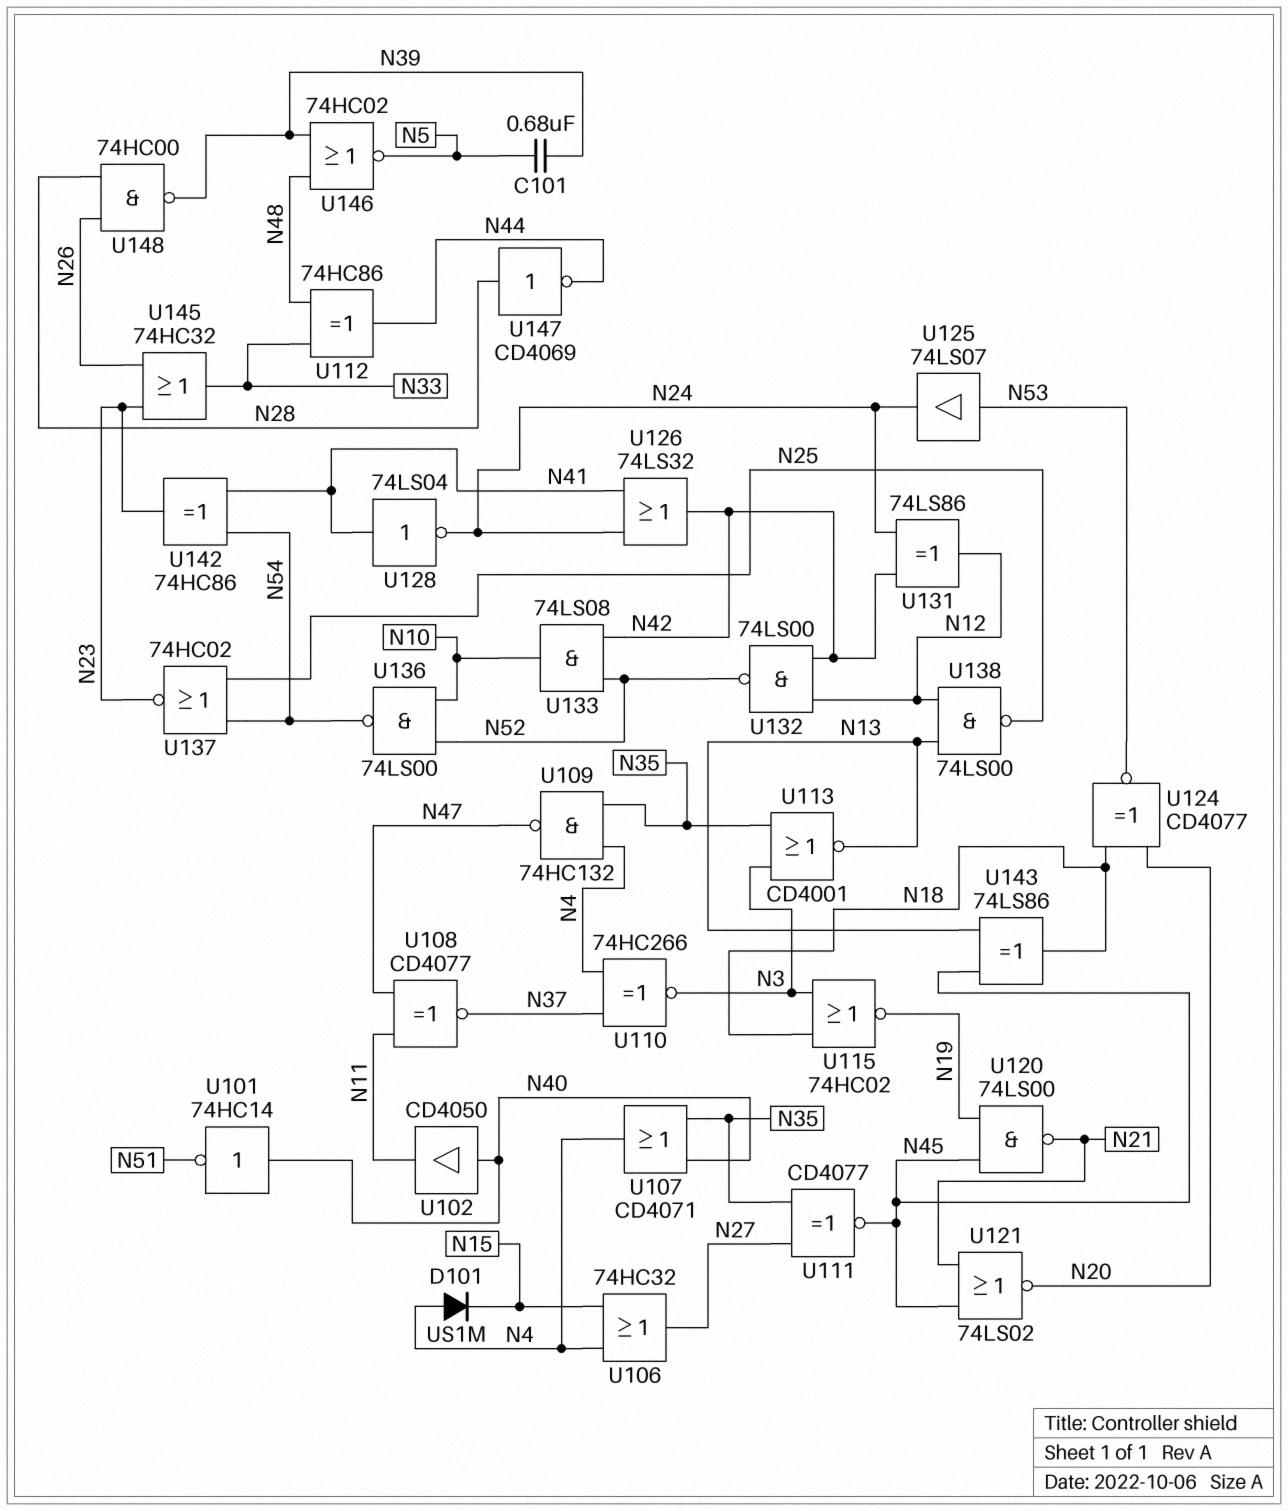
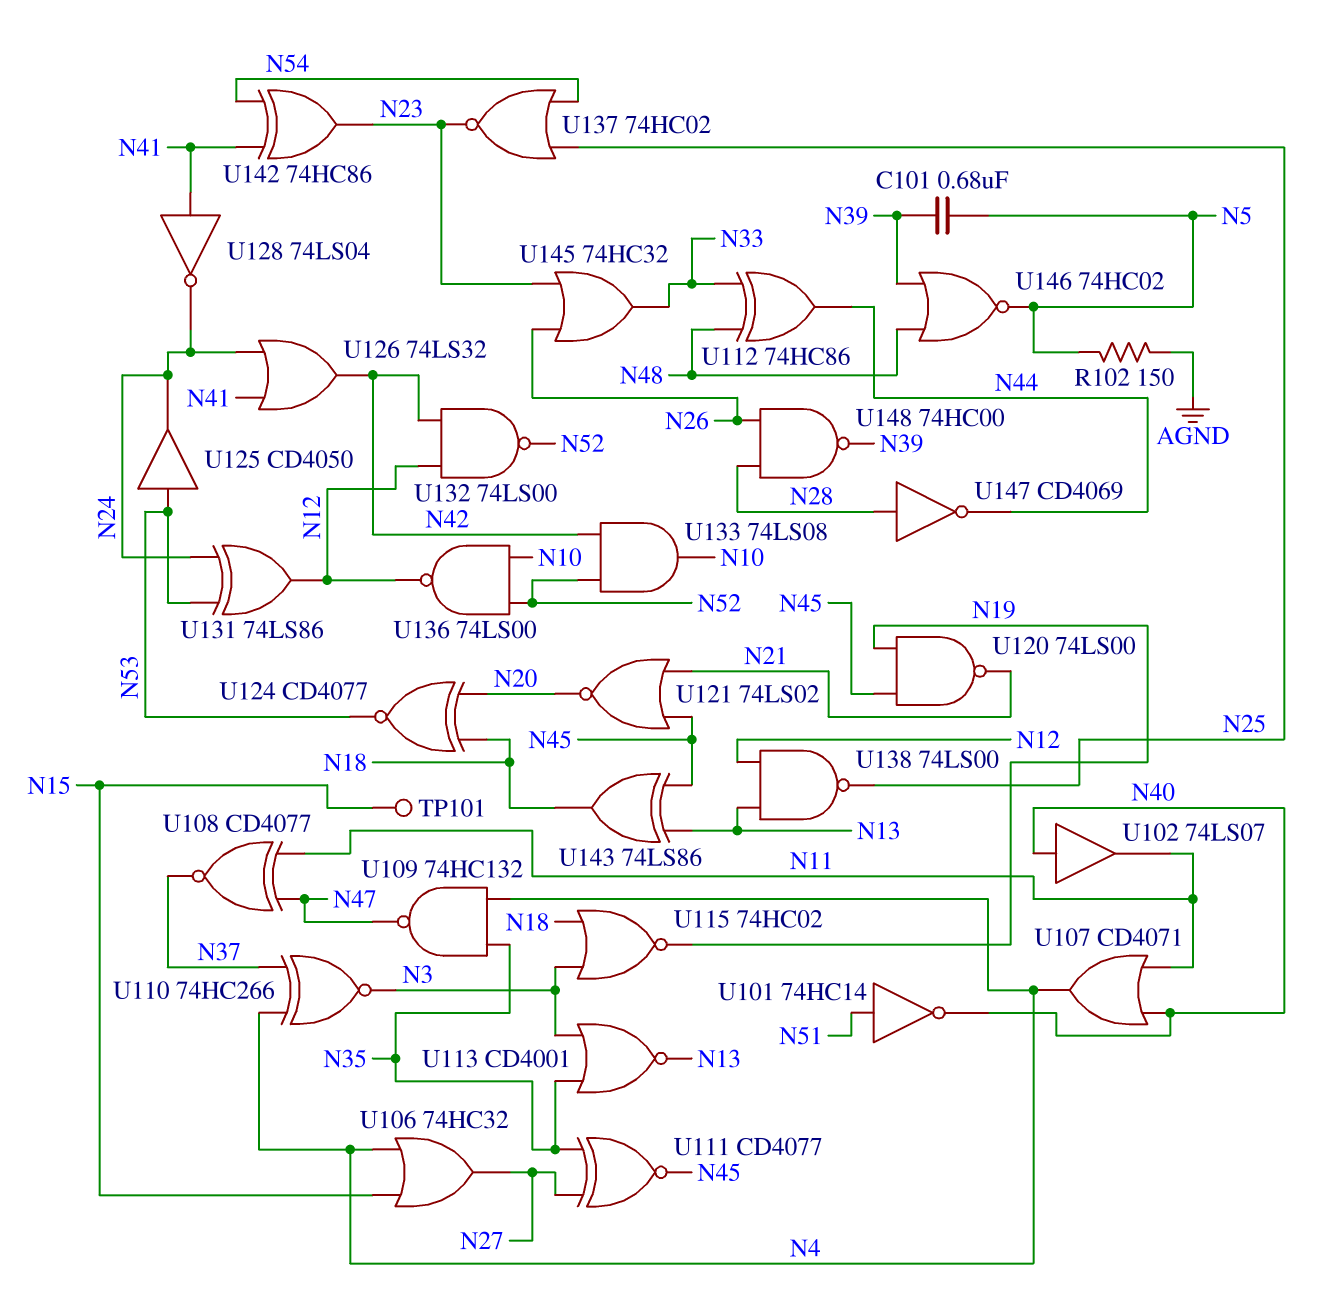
D101: diode US1M (A N4, K N15) -> none
R102: none -> 150 (AGND, N5)
TP101: none -> test point (N15)
U101: NOT 74HC14 (in N40, out N51) -> NOT 74HC14 (in N51, out N40)
U102: buffer CD4050 (in N40, out N11) -> buffer 74LS07 (in N40, out N11)
U107: OR CD4071 (in N35, in N40, out N4) -> OR CD4071 (in N11, in N40, out N4)
U125: buffer 74LS07 (in N53, out N24) -> buffer CD4050 (in N53, out N24)
U131: XOR 74LS86 (in N24, in N42, out N12) -> XOR 74LS86 (in N24, in N53, out N12)
U136: NAND 74LS00 (in N10, in N52, out N54) -> NAND 74LS00 (in N10, in N52, out N12)

